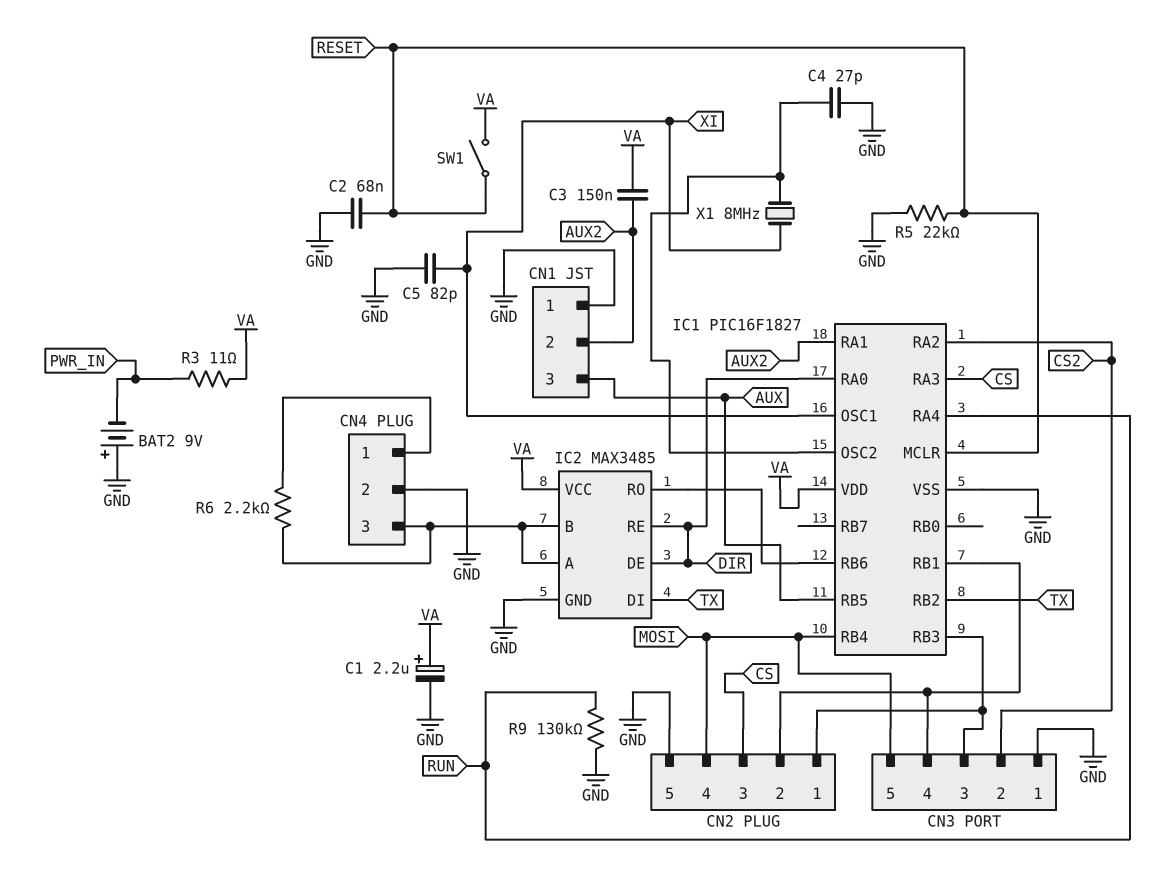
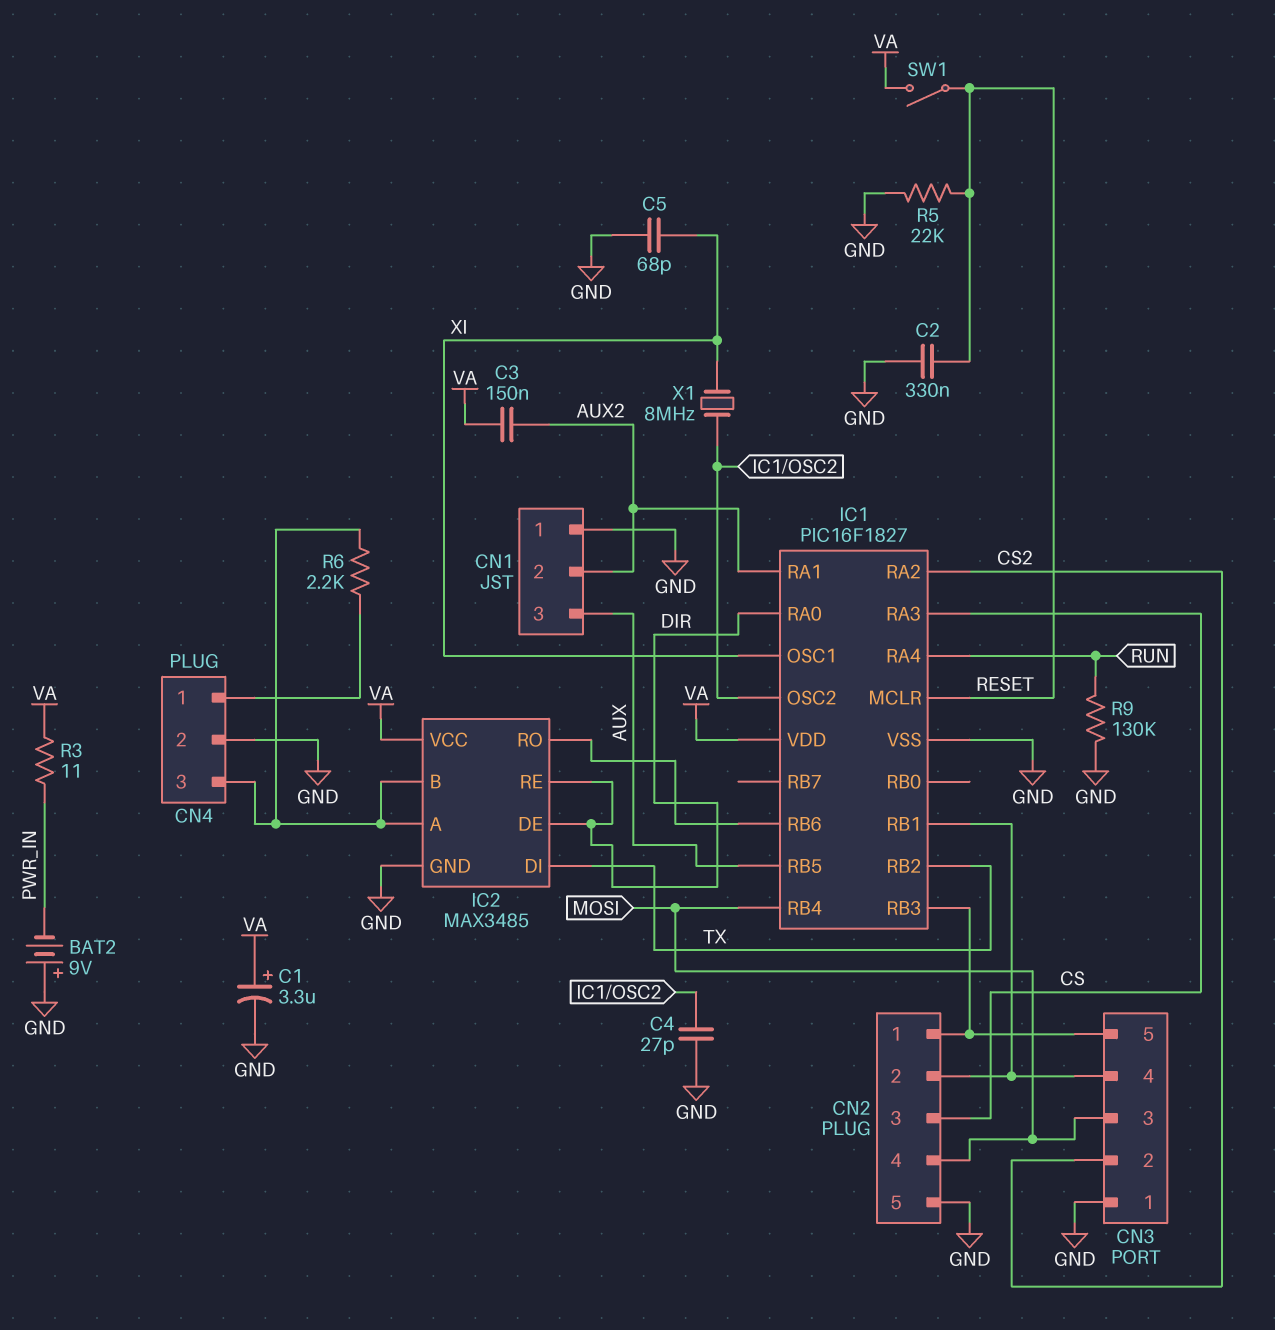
C1: 2.2uF (plus VA, minus GND) -> 3.3uF (plus VA, minus GND)
C2: 68nF (GND, RESET) -> 330nF (GND, RESET)
C5: 82pF (GND, XI) -> 68pF (GND, XI)
CN3 pin 3: CN2/1 -> MOSI
CN3 pin 5: MOSI -> CN2/1

